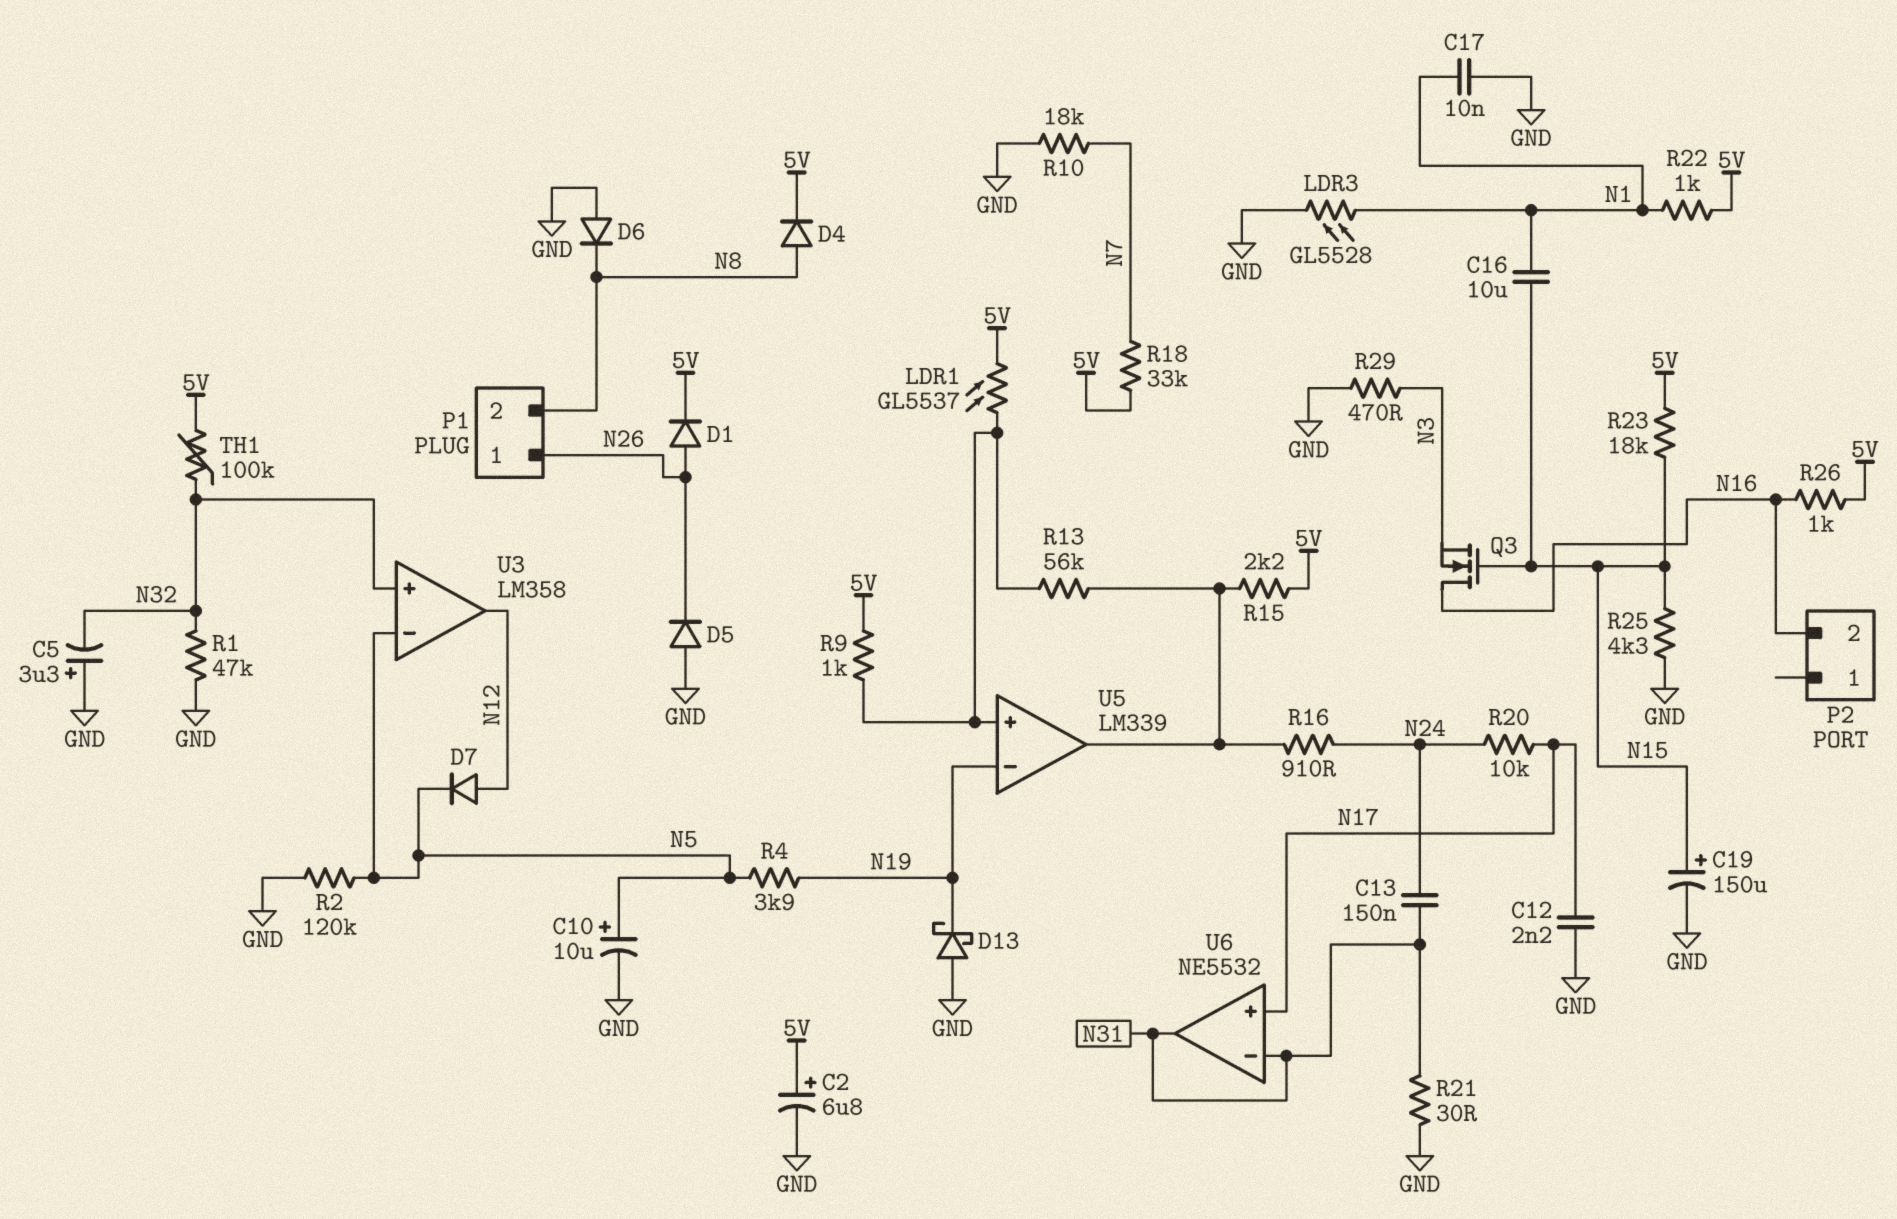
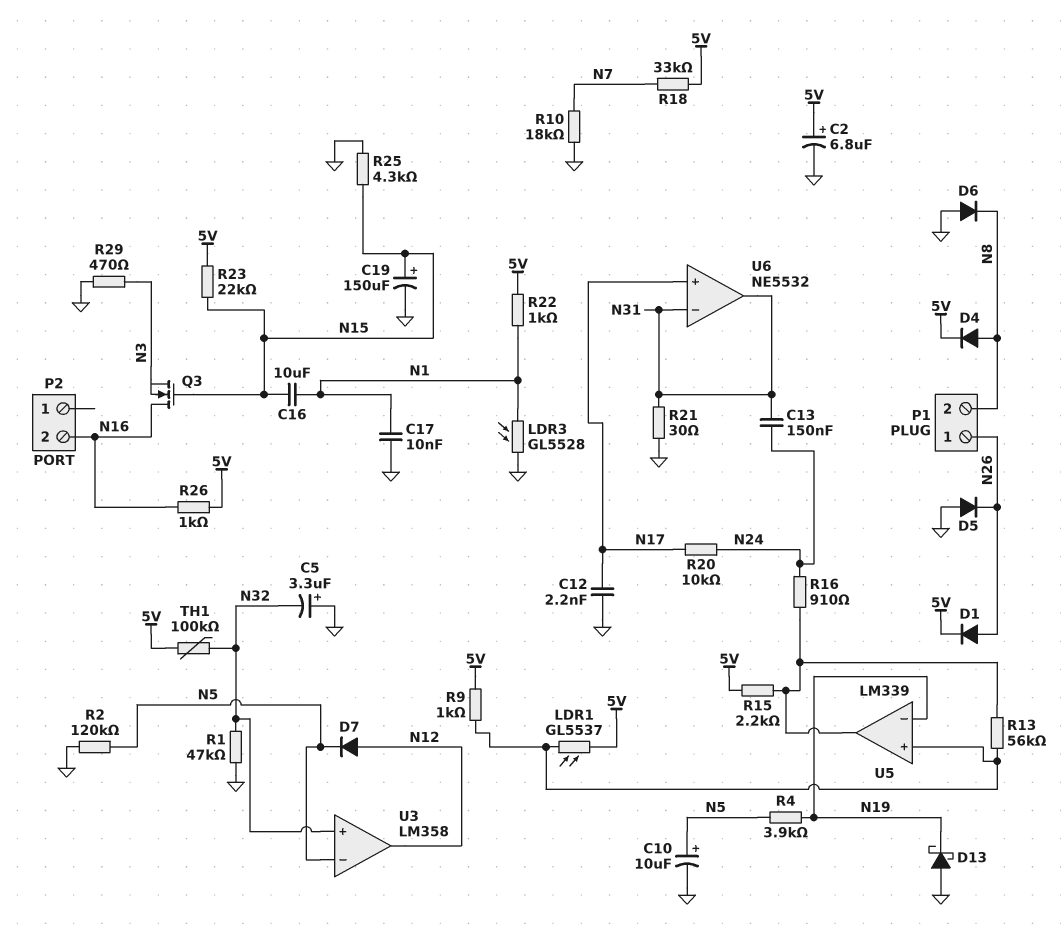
R23: 18k (5V, N15) -> 22k (5V, N15)

